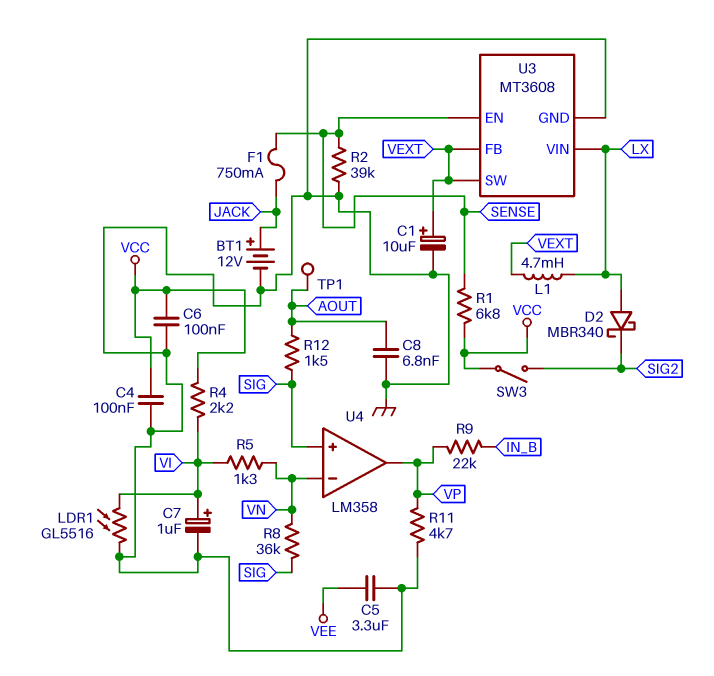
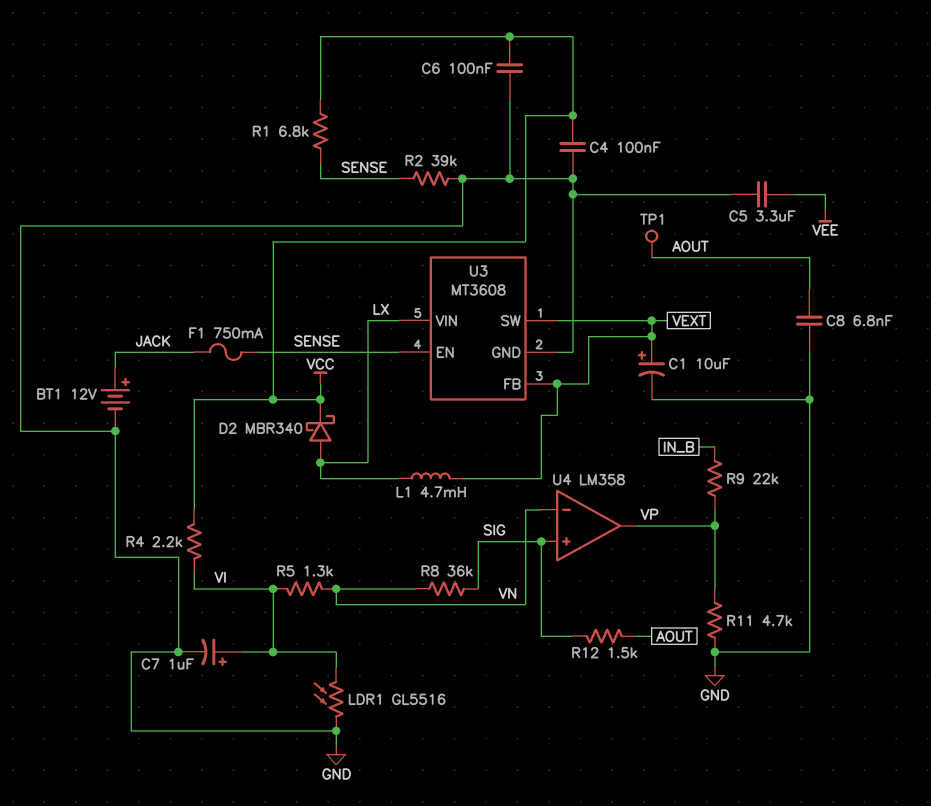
D2: schottky MBR340 (A LX, K SIG2) -> schottky MBR340 (A LX, K VCC)
SW3: switch (SIG2, VCC) -> none

